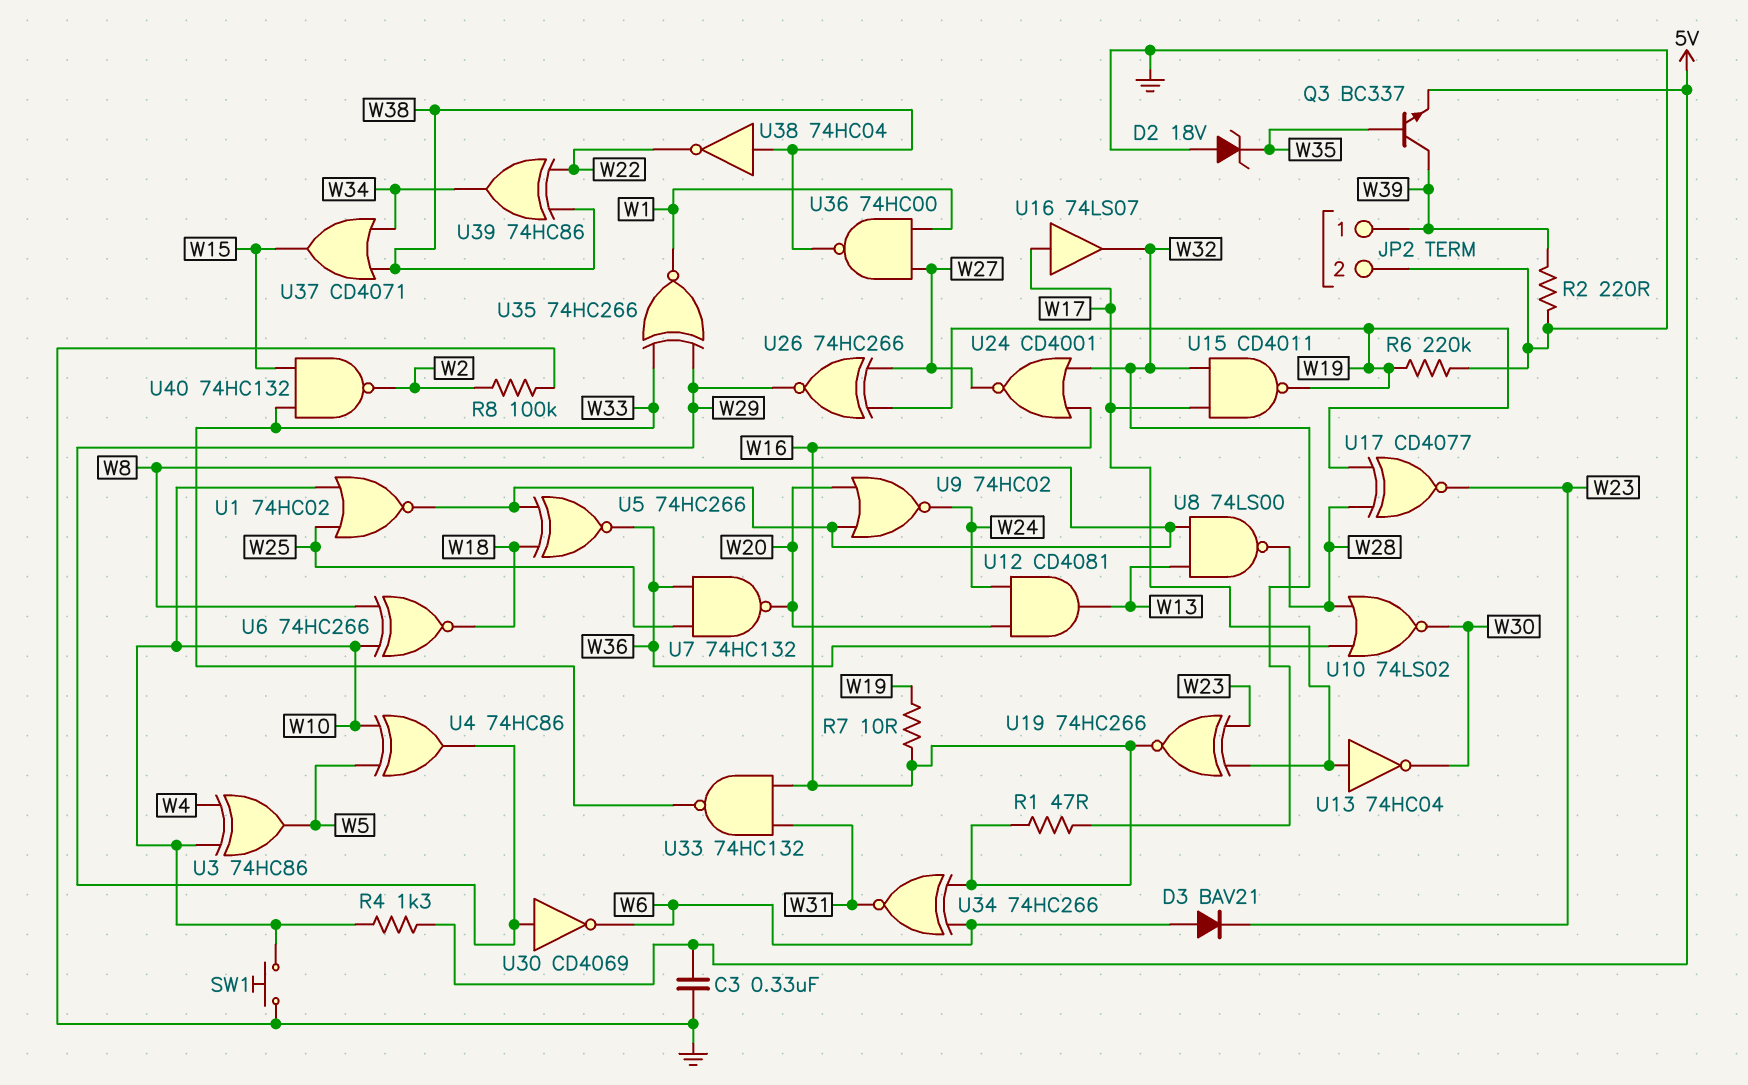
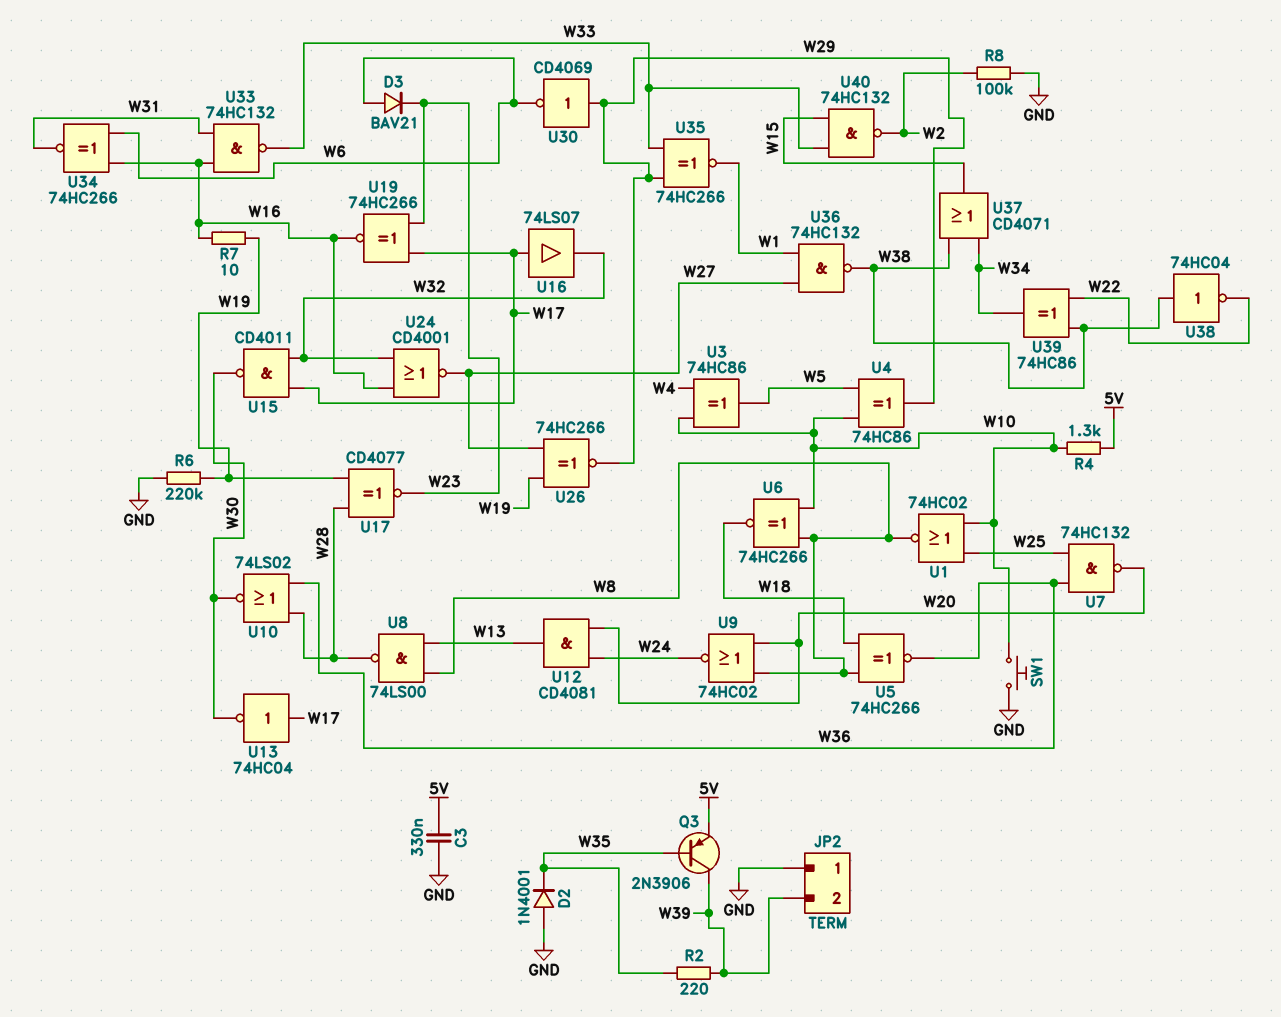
D2: zener 18V (A GND, K W35) -> diode 1N4001 (A GND, K W35)
JP2 pin 1: W39 -> GND
JP2 pin 2: GND -> W39
Q3: NPN BC337 (B W35, C W39, E 5V) -> PNP 2N3906 (B W35, C W39, E 5V)
R1: 47 (W16, W32) -> none
R2: 220 (GND, W39) -> 220 (W35, W39)
U15: NAND CD4011 (in W17, in W32, out W19) -> NAND CD4011 (in W17, in W32, out W30)
U36: NAND 74HC00 (in W1, in W27, out W38) -> NAND 74HC132 (in W1, in W27, out W38)

